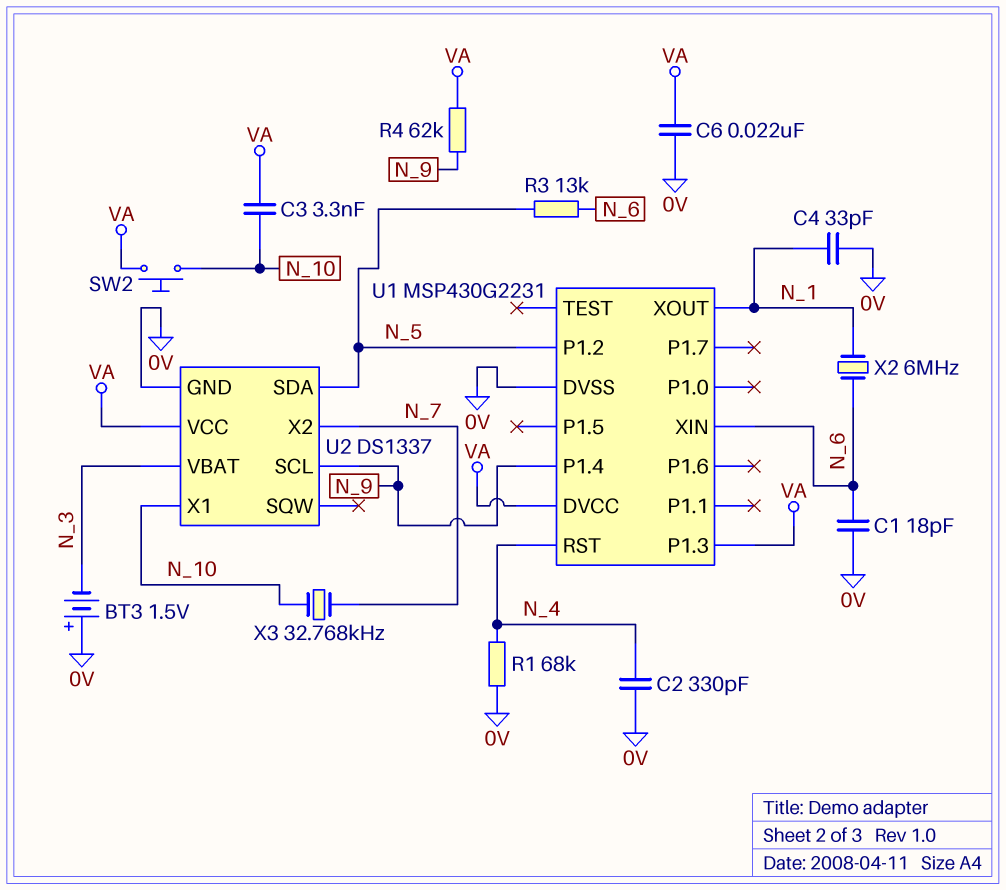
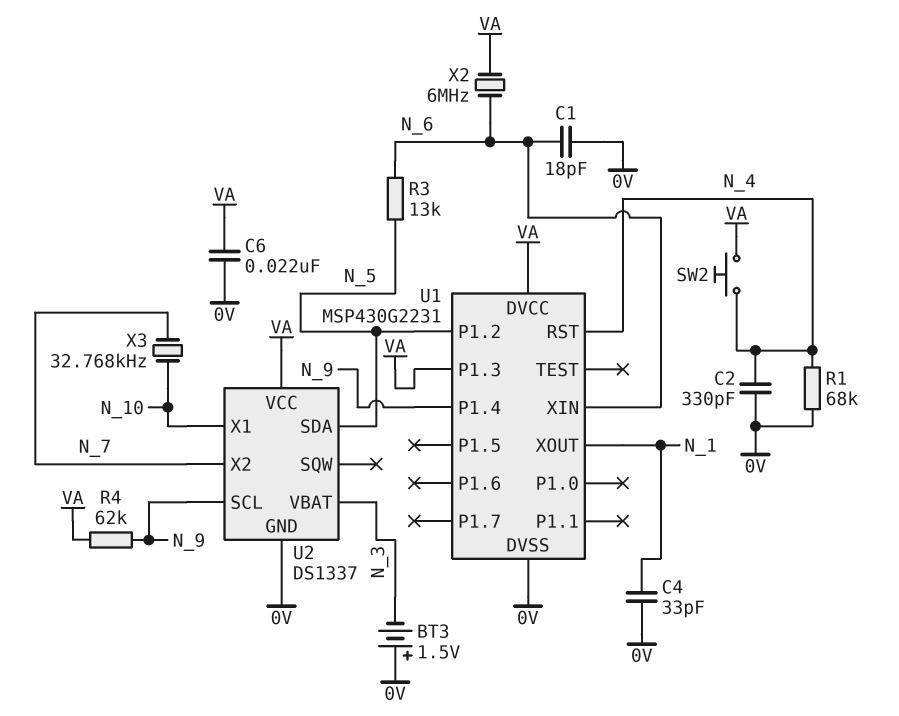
C3: 3.3nF (N_10, VA) -> none
SW2: button (N_10, VA) -> button (N_4, VA)
X2: 6MHz (N_1, N_6) -> 6MHz (N_6, VA)

